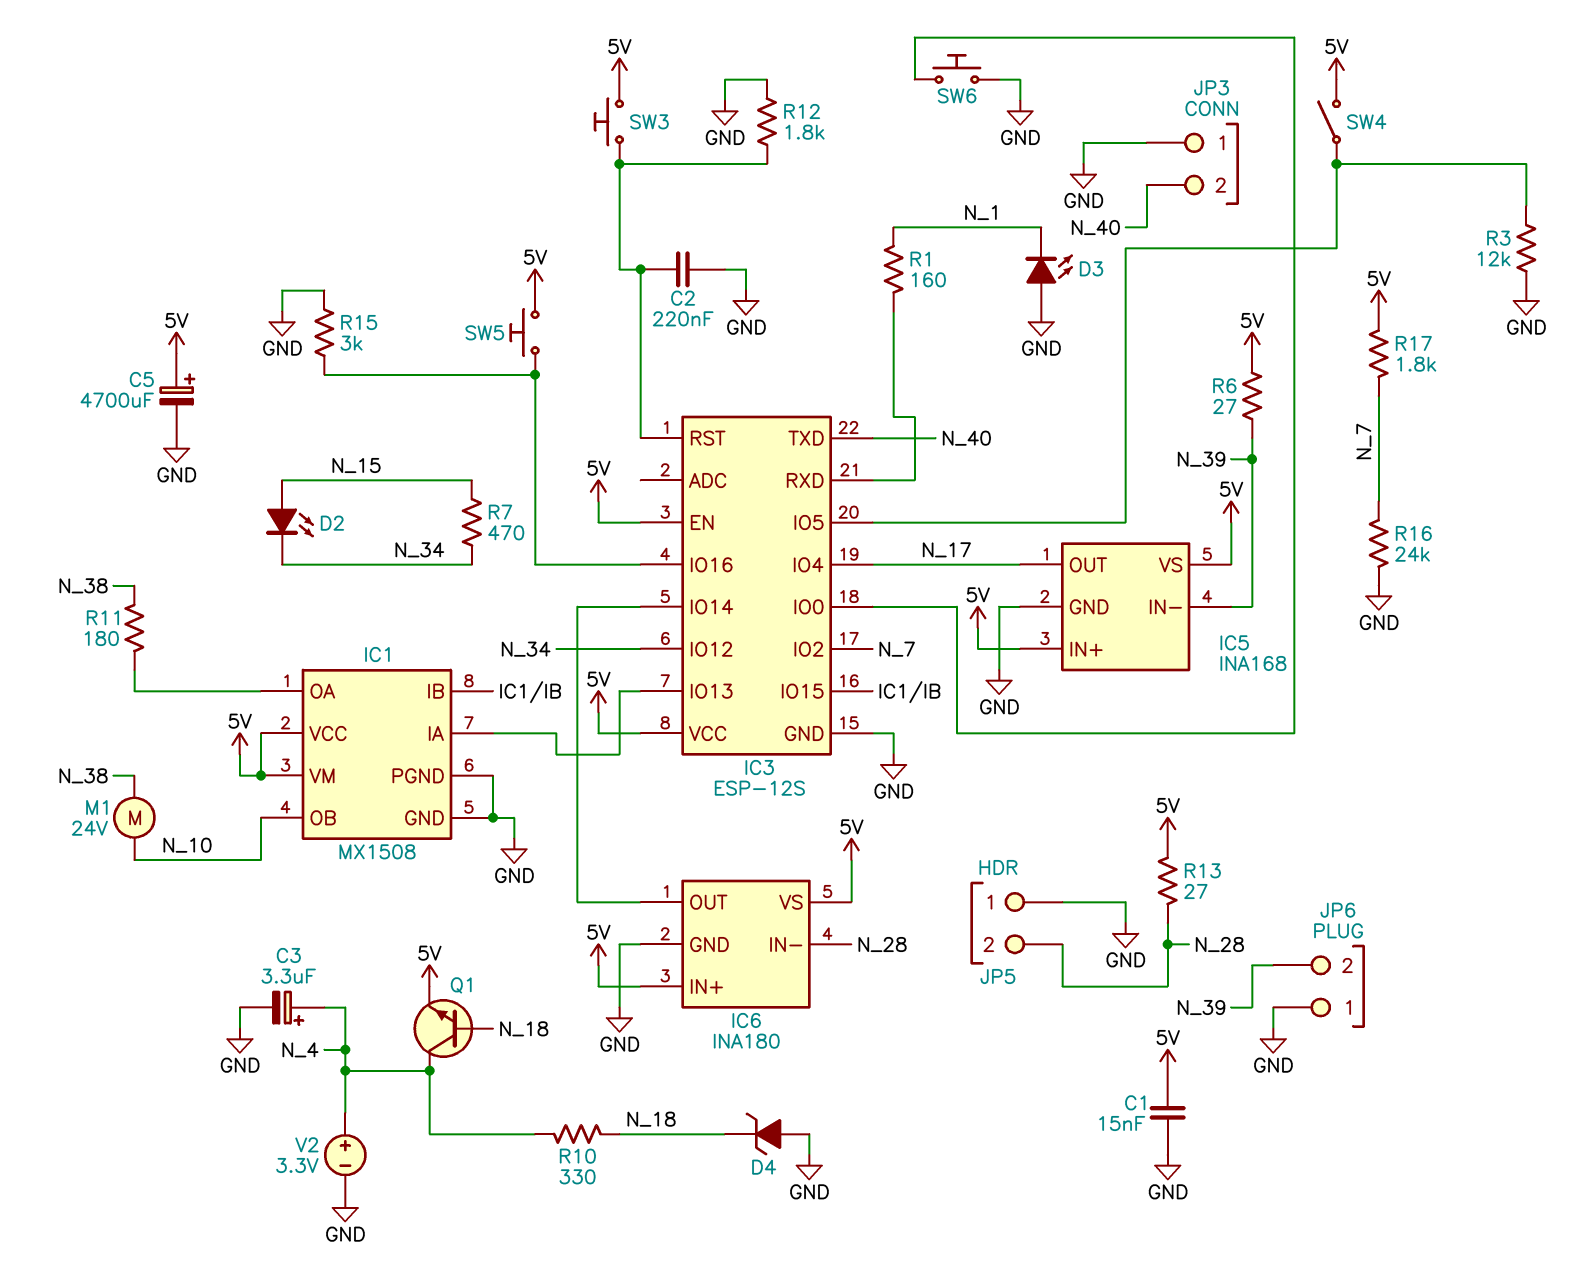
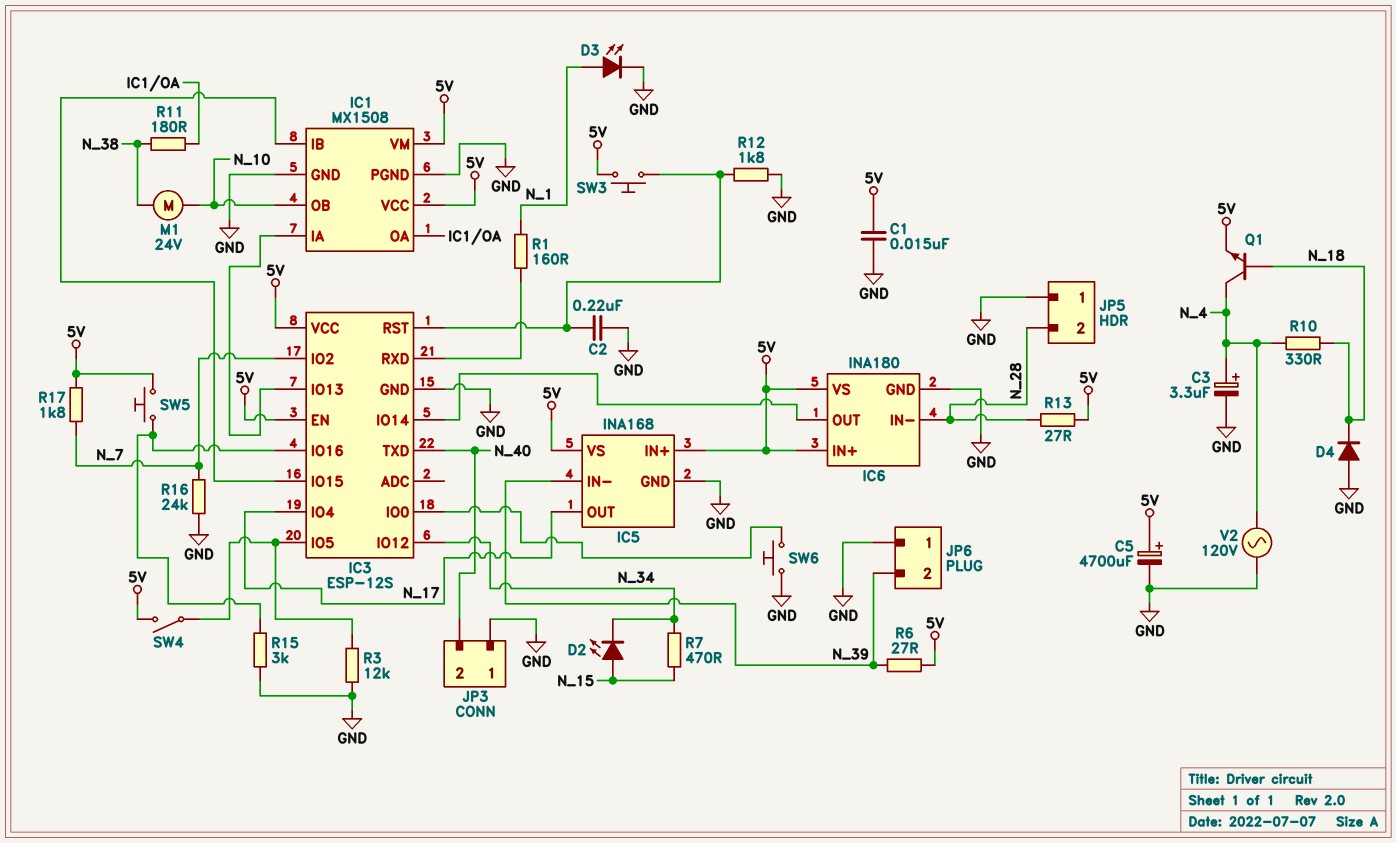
D3: LED (A GND, K N_1) -> LED (A N_1, K GND)
D4: zener (A GND, K N_18) -> diode (A GND, K N_18)
V2: 3.3V (plus N_4, minus GND) -> AC 120V (GND, N_4)

